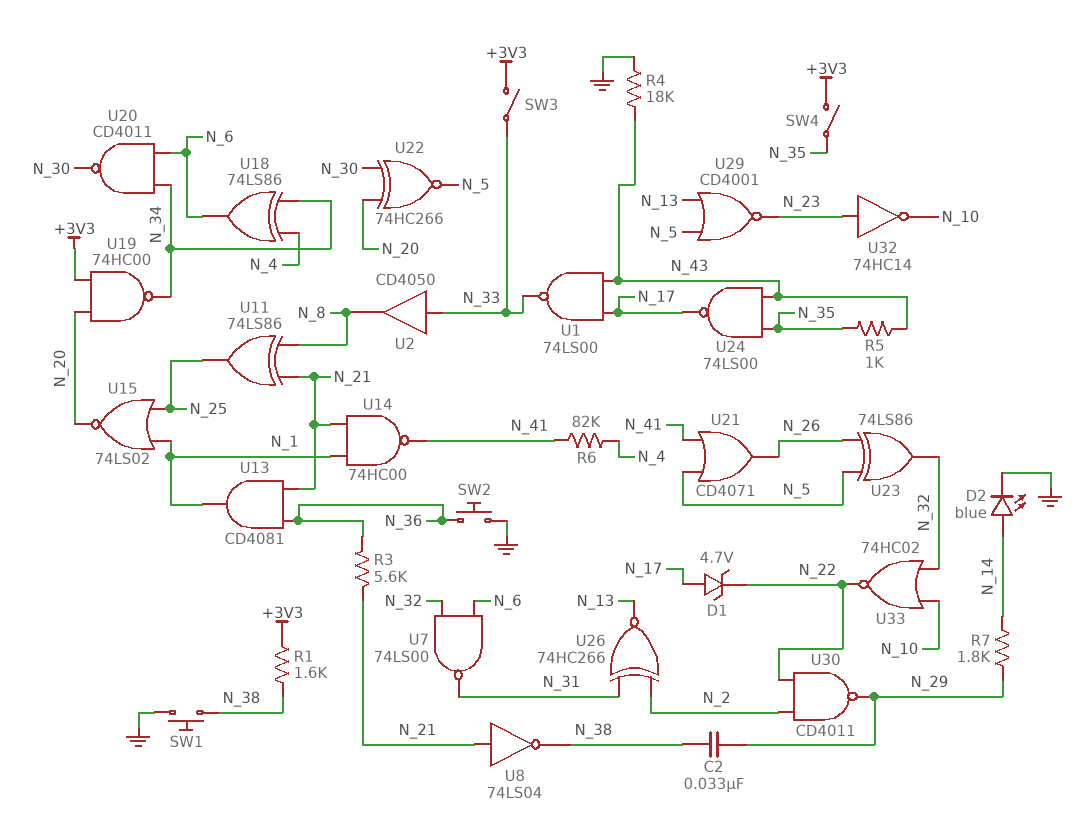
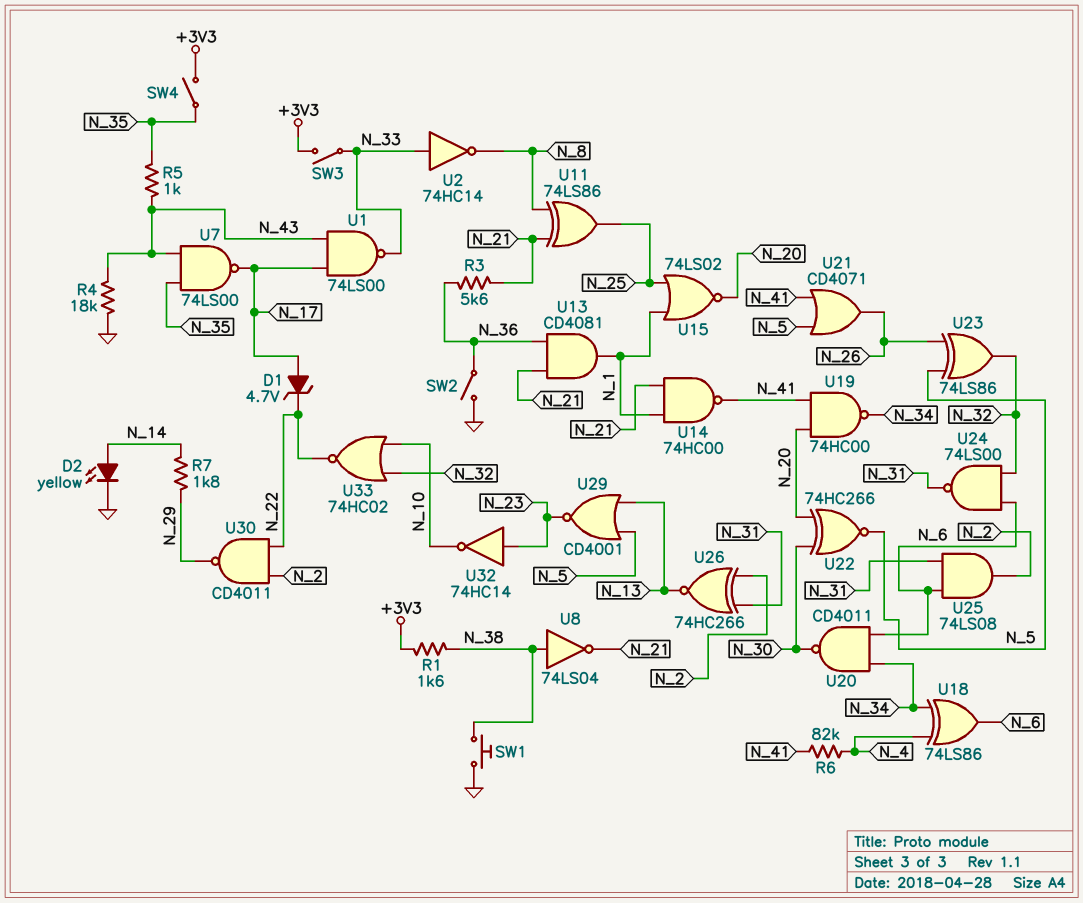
C2: 33nF (N_29, N_38) -> none
D2: LED blue (A N_14, K GND) -> LED yellow (A N_14, K GND)
SW2: button (GND, N_36) -> switch (GND, N_36)
U2: buffer CD4050 (in N_33, out N_8) -> NOT 74HC14 (in N_33, out N_8)
U7: NAND 74LS00 (in N_6, in N_32, out N_31) -> NAND 74LS00 (in N_35, in N_43, out N_17)
U8: NOT 74LS04 (in N_21, out N_38) -> NOT 74LS04 (in N_38, out N_21)
U19: NAND 74HC00 (in +3V3, in N_20, out N_34) -> NAND 74HC00 (in N_20, in N_41, out N_34)
U24: NAND 74LS00 (in N_35, in N_43, out N_17) -> NAND 74LS00 (in N_6, in N_32, out N_31)
U25: none -> AND 74LS08 (in N_6, in N_31, out N_2)

